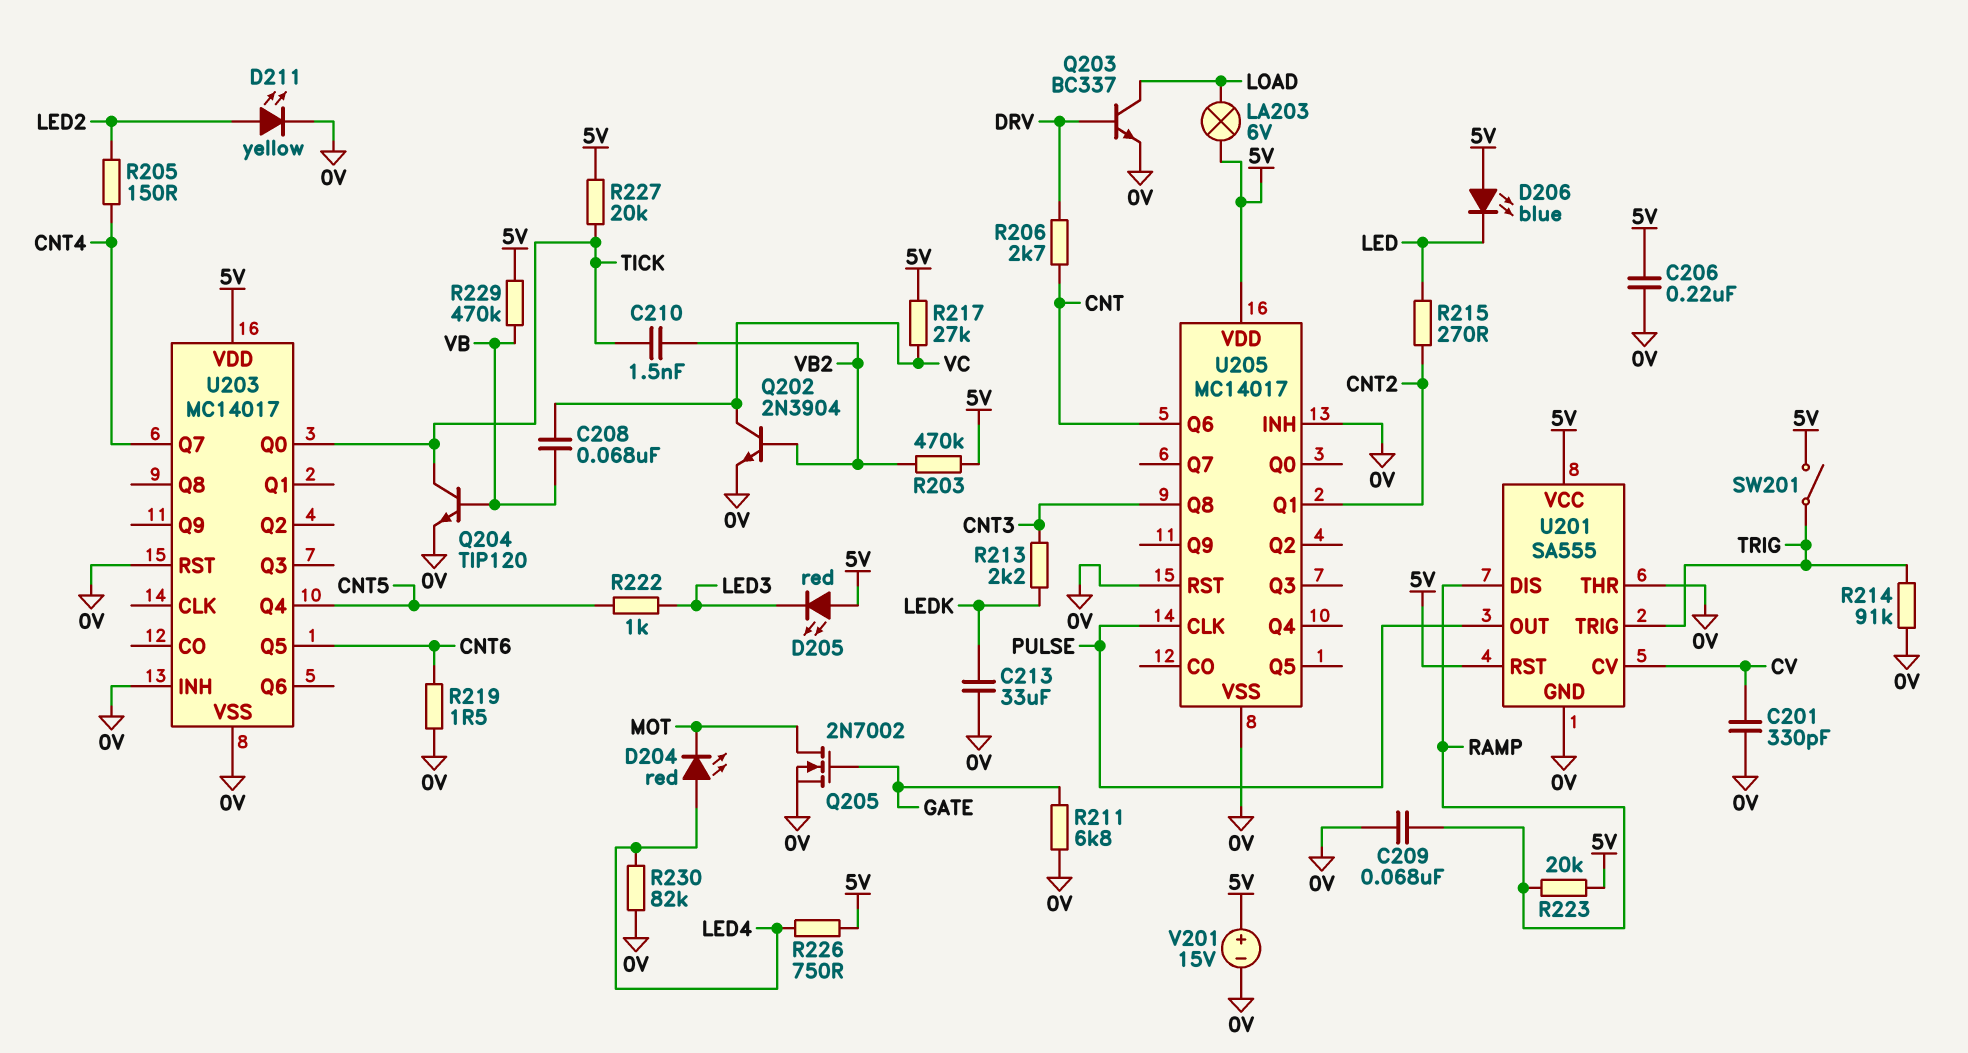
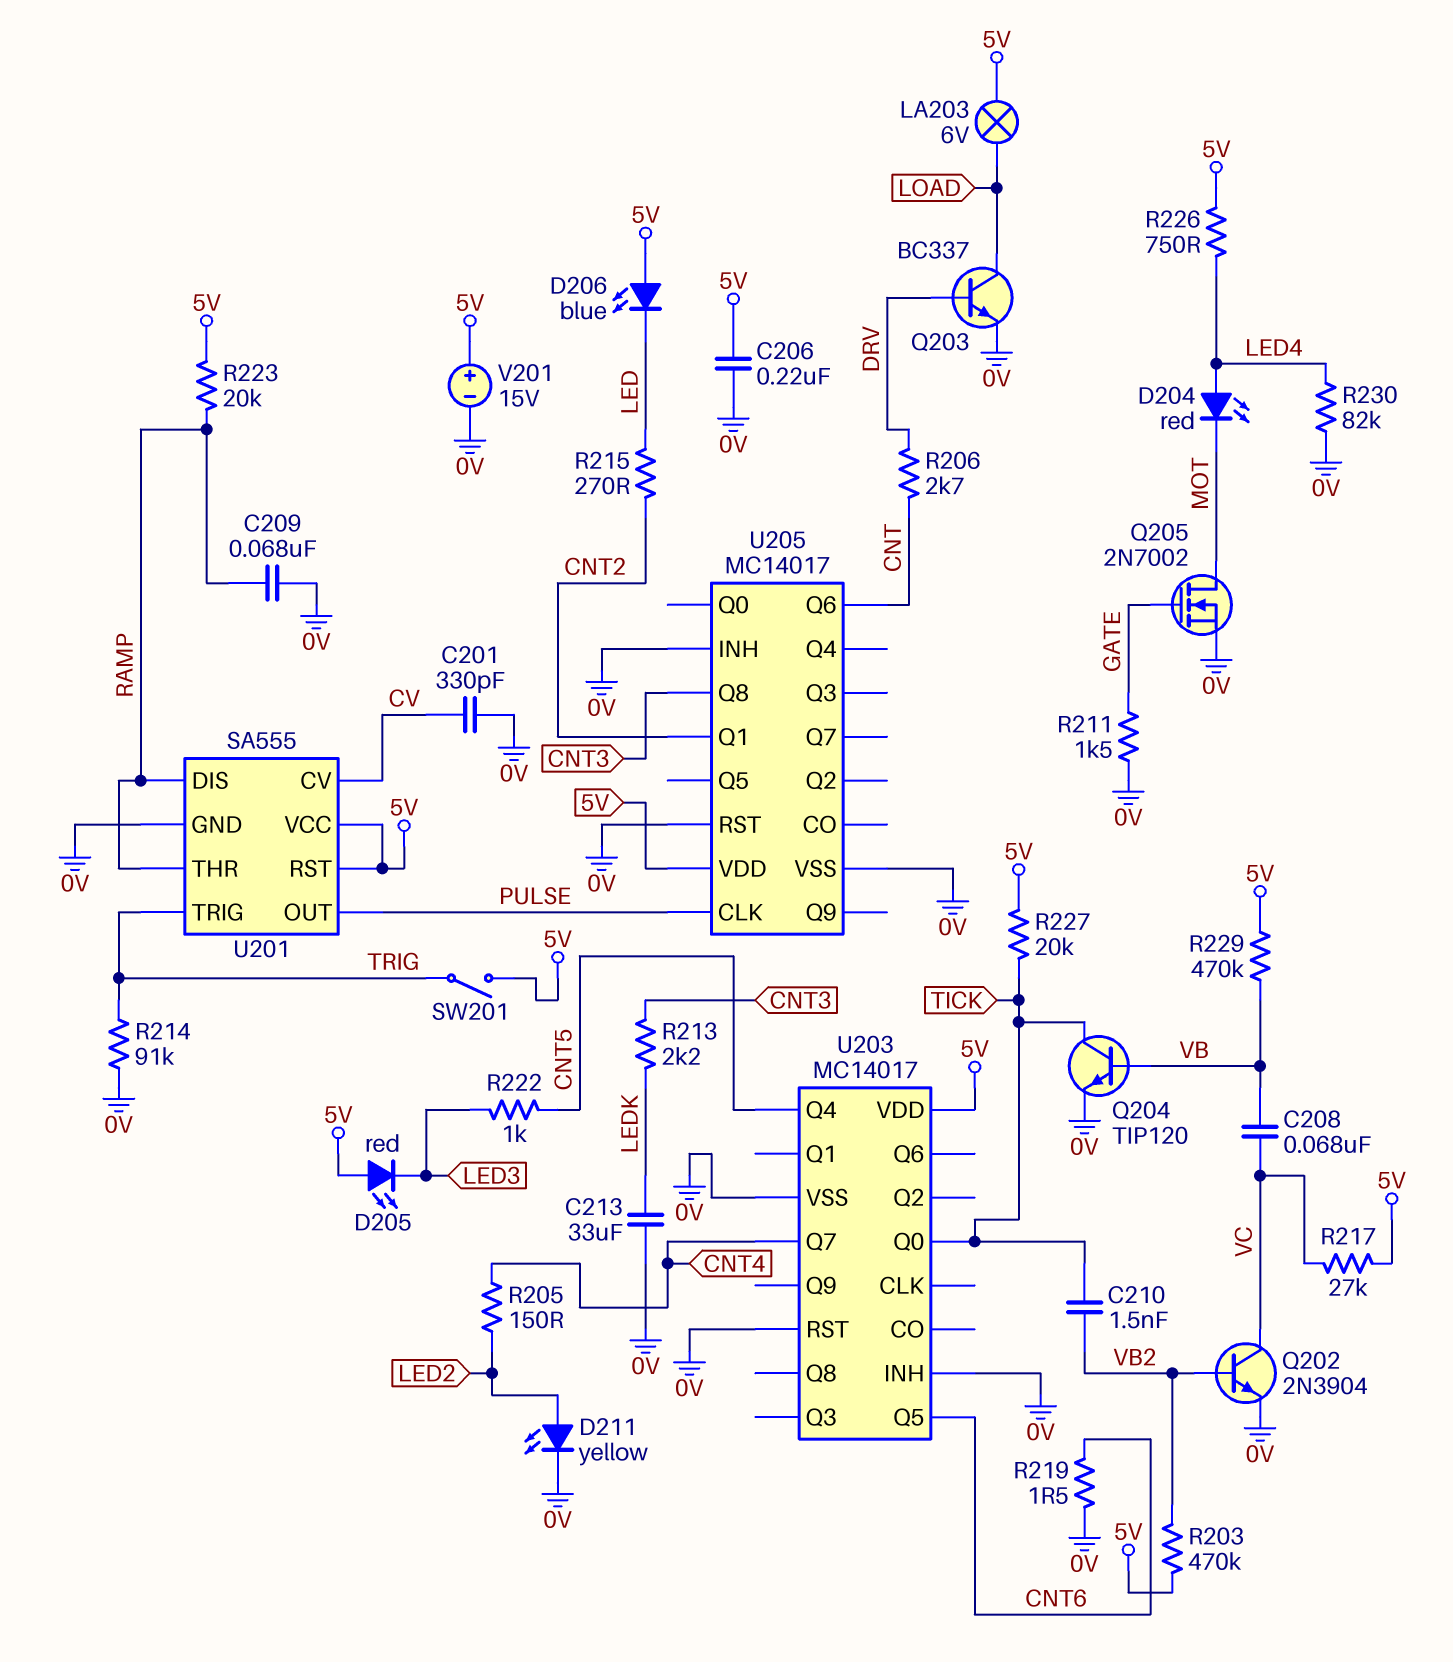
R211: 6.8k (0V, GATE) -> 1.5k (0V, GATE)
U201 pin THR: 0V -> RAMP

